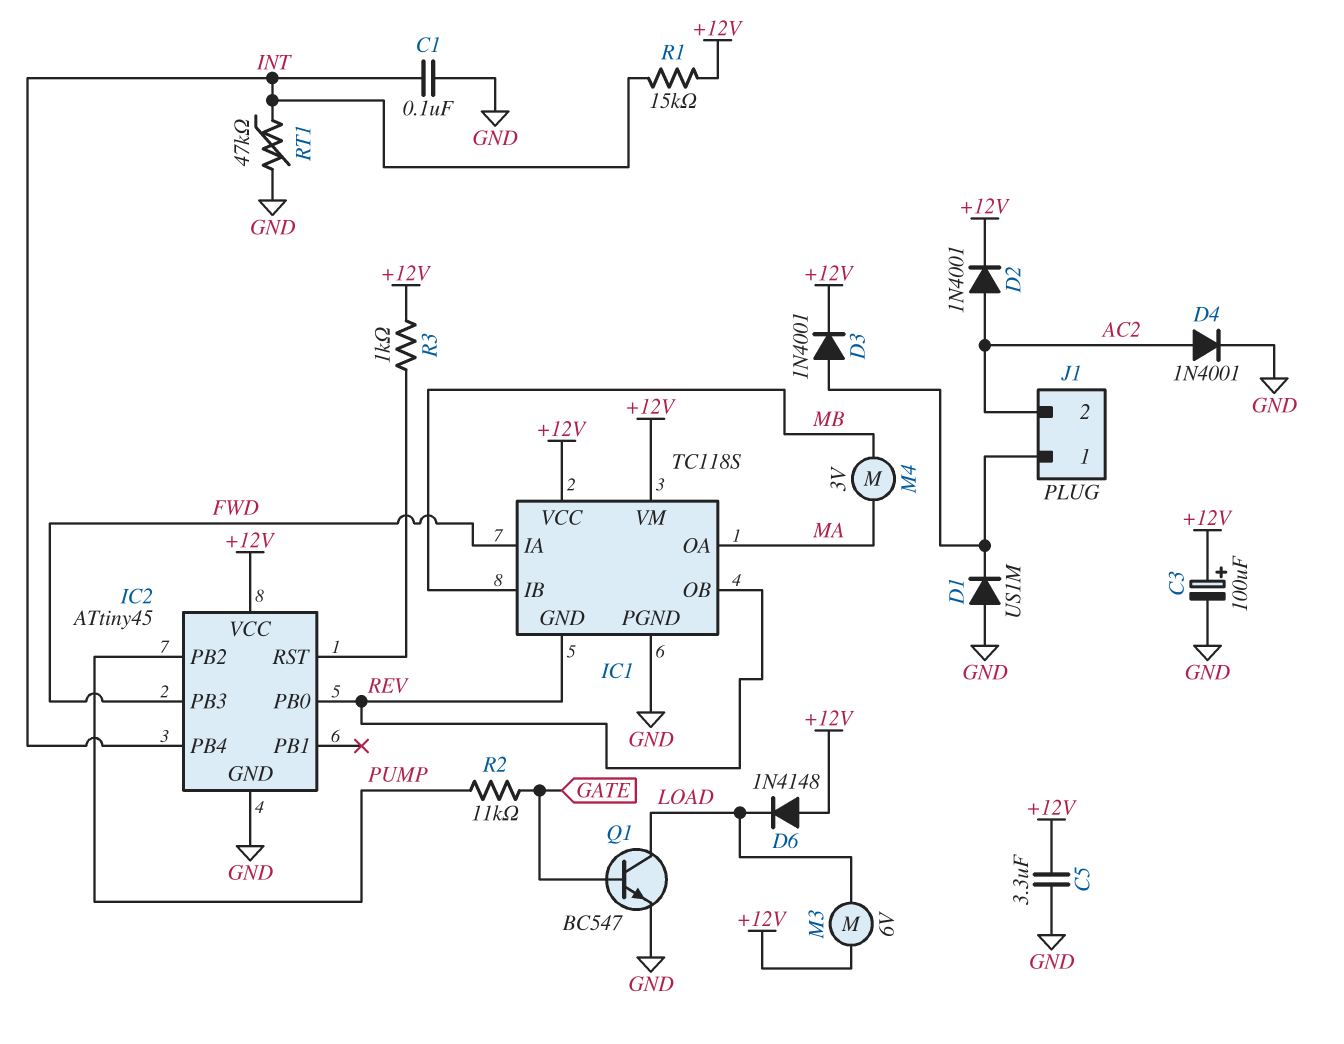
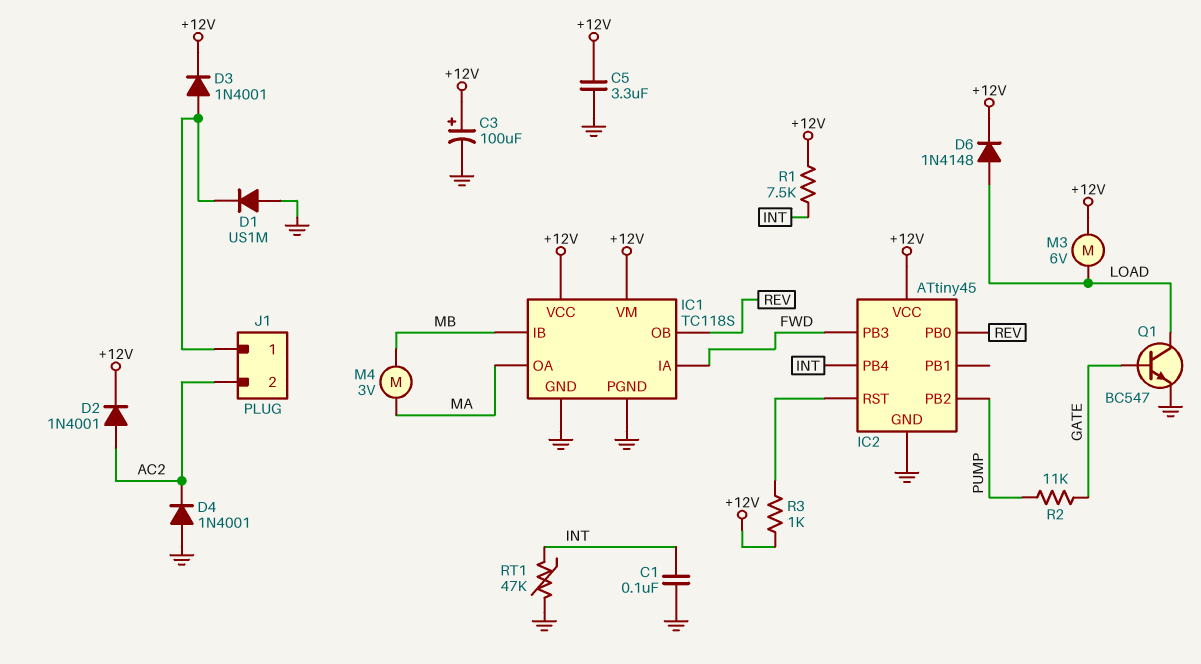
D4: diode 1N4001 (A AC2, K GND) -> diode 1N4001 (A GND, K AC2)
D6: diode 1N4148 (A +12V, K LOAD) -> diode 1N4148 (A LOAD, K +12V)
IC1 pin GND: REV -> GND
R1: 15k (+12V, INT) -> 7.5k (+12V, INT)

